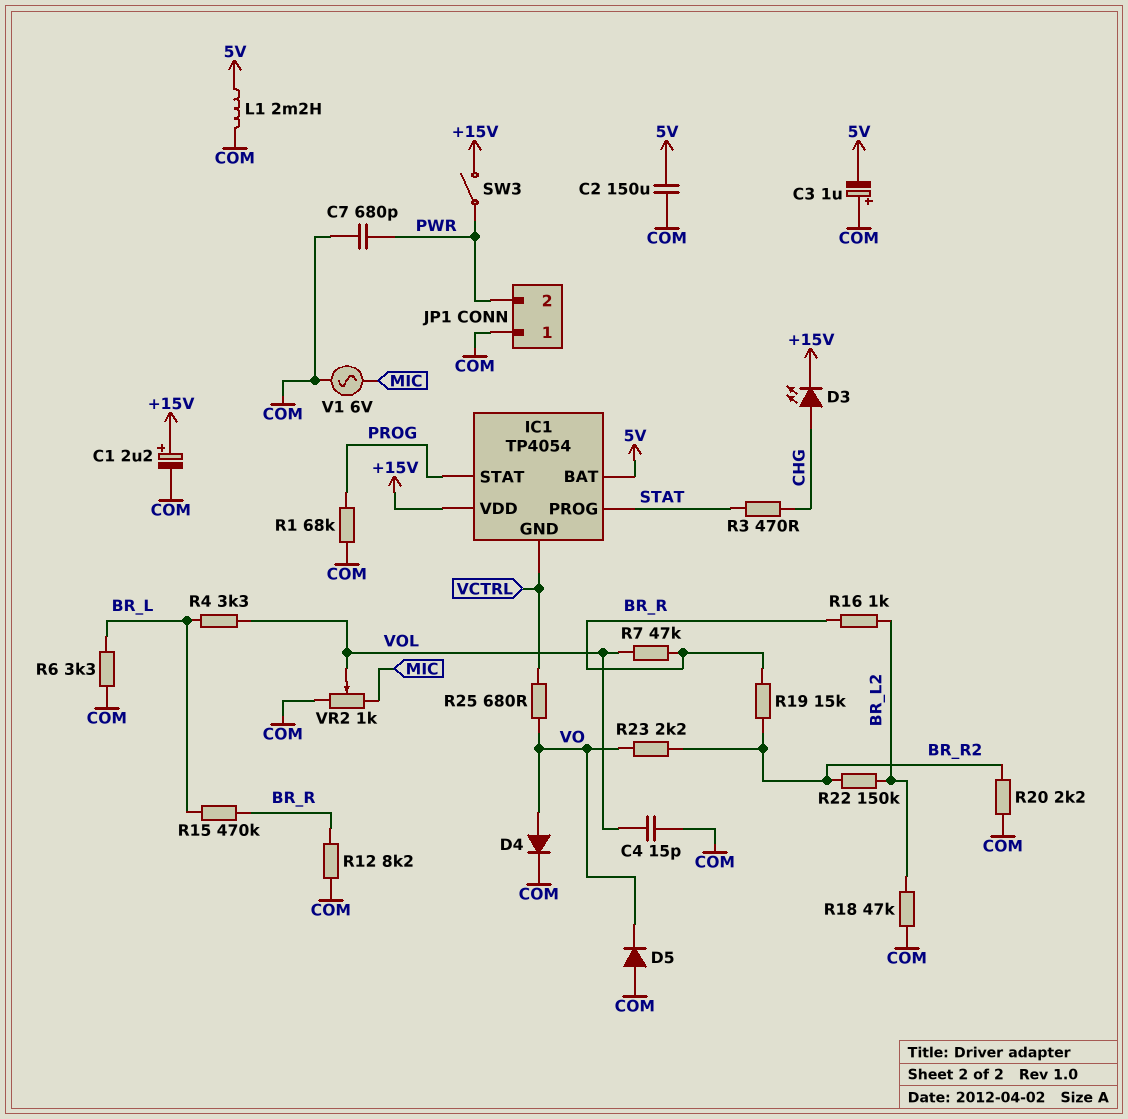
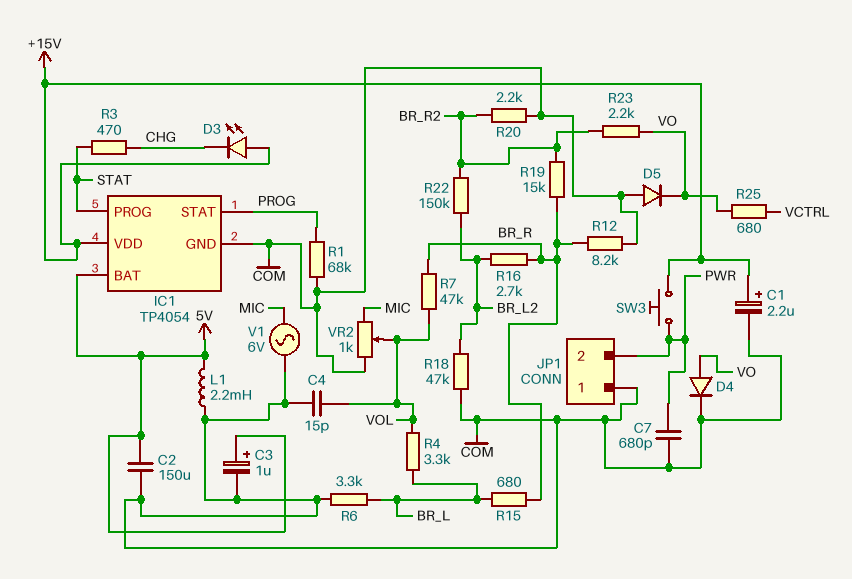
C3: 1uF (plus COM, minus 5V) -> 1uF (plus 5V, minus COM)
D3: LED (A CHG, K +15V) -> LED (A +15V, K CHG)
IC1 pin GND: VCTRL -> COM
R15: 470k (BR_L, BR_R) -> 680 (BR_L, BR_R)
R16: 1k (BR_L2, BR_R) -> 2.7k (BR_L2, BR_R)
SW3: switch (+15V, PWR) -> button (+15V, PWR)

